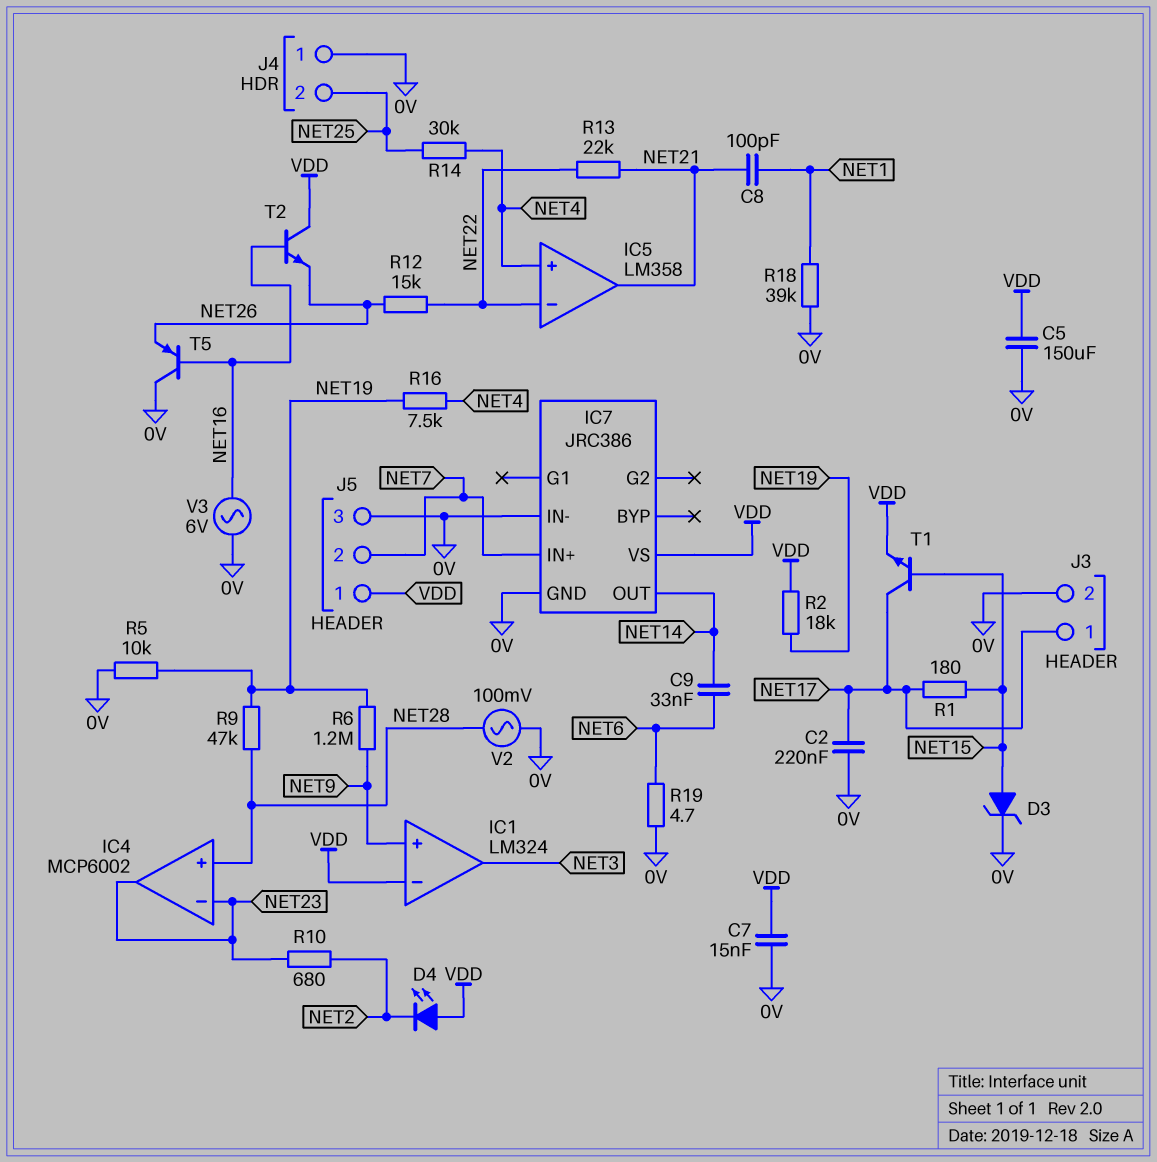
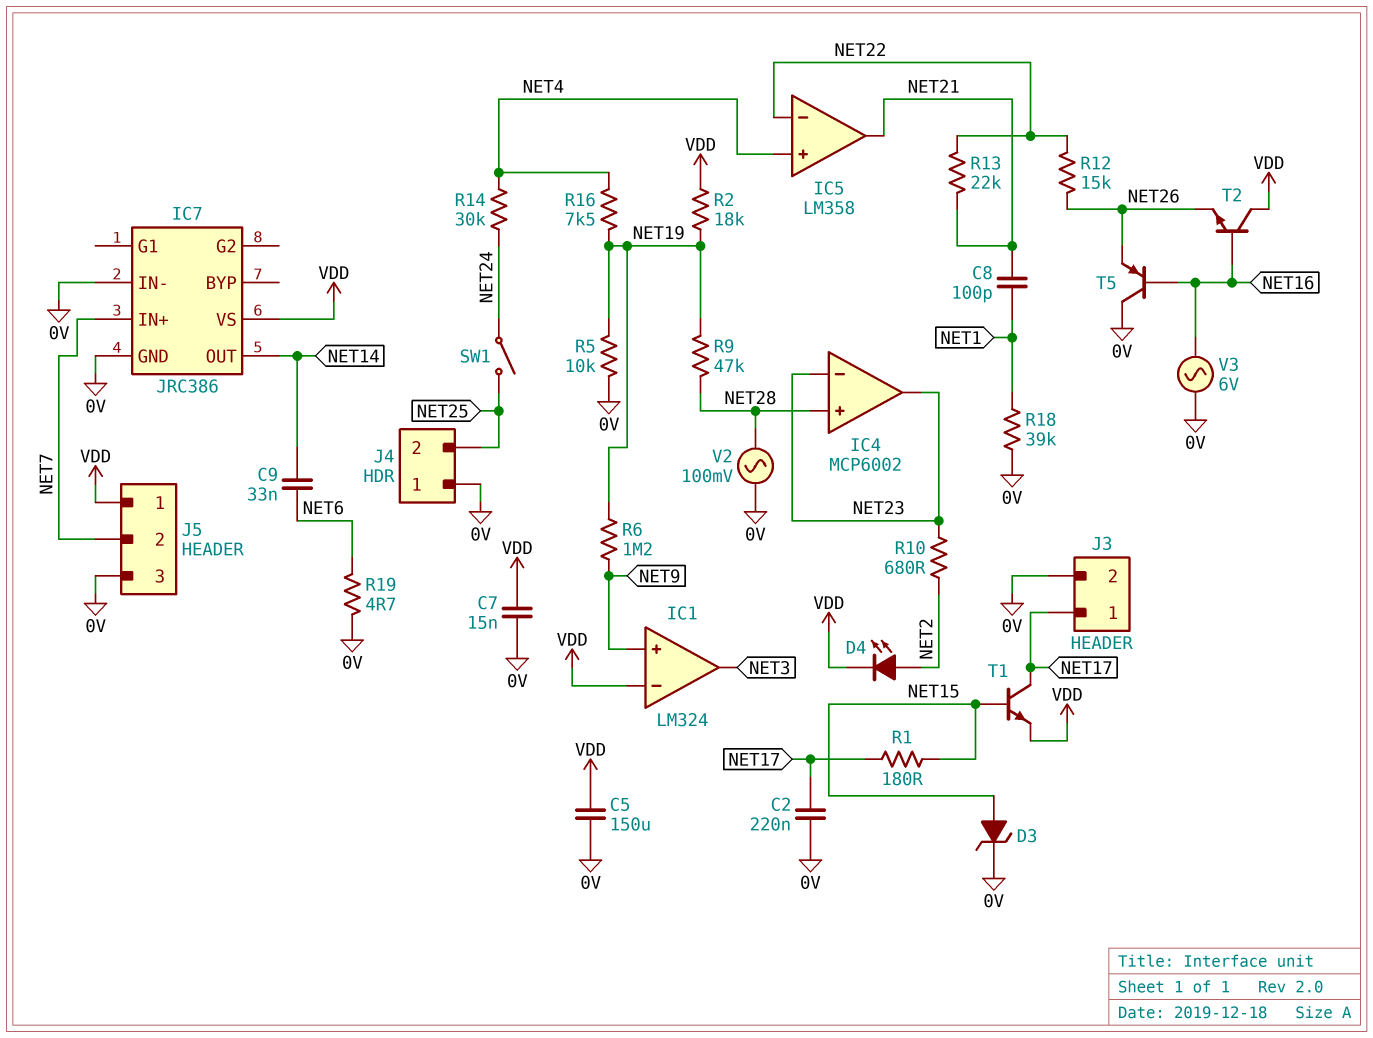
D4: LED (A VDD, K NET2) -> LED (A NET2, K VDD)
R14: 30k (NET4, NET25) -> 30k (NET4, NET24)
SW1: none -> switch (NET24, NET25)

